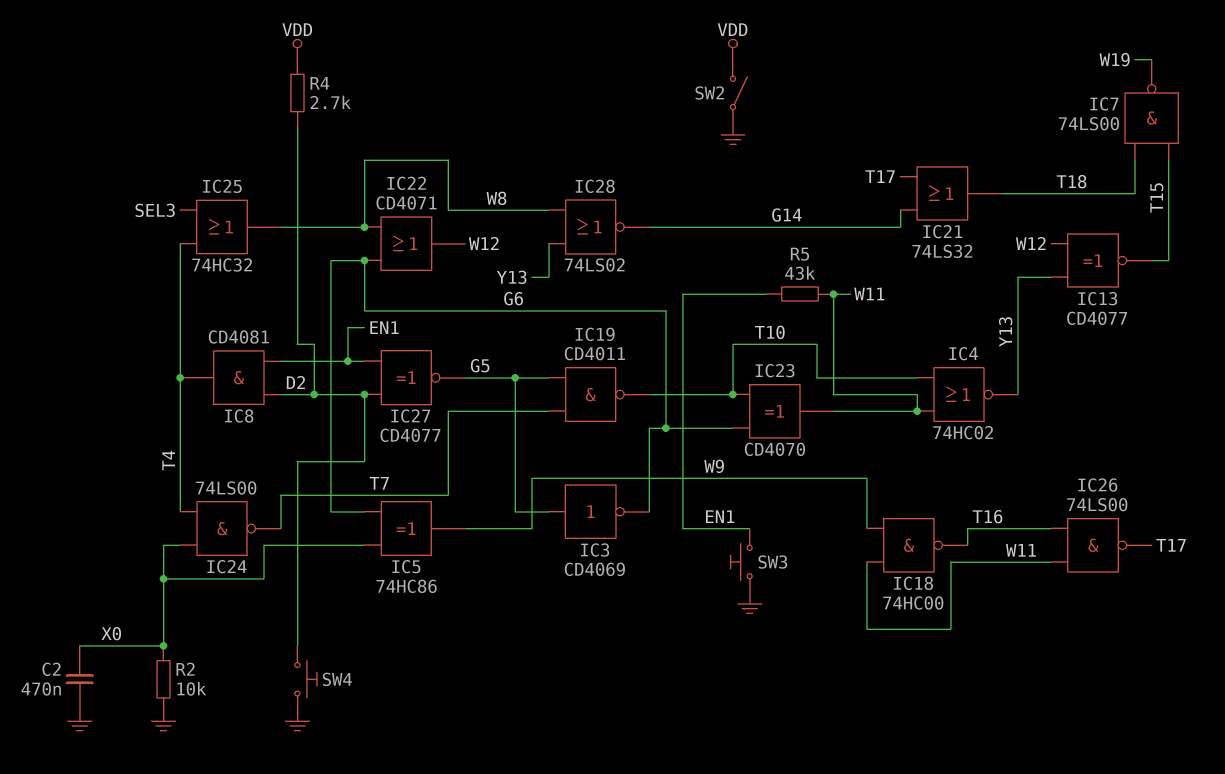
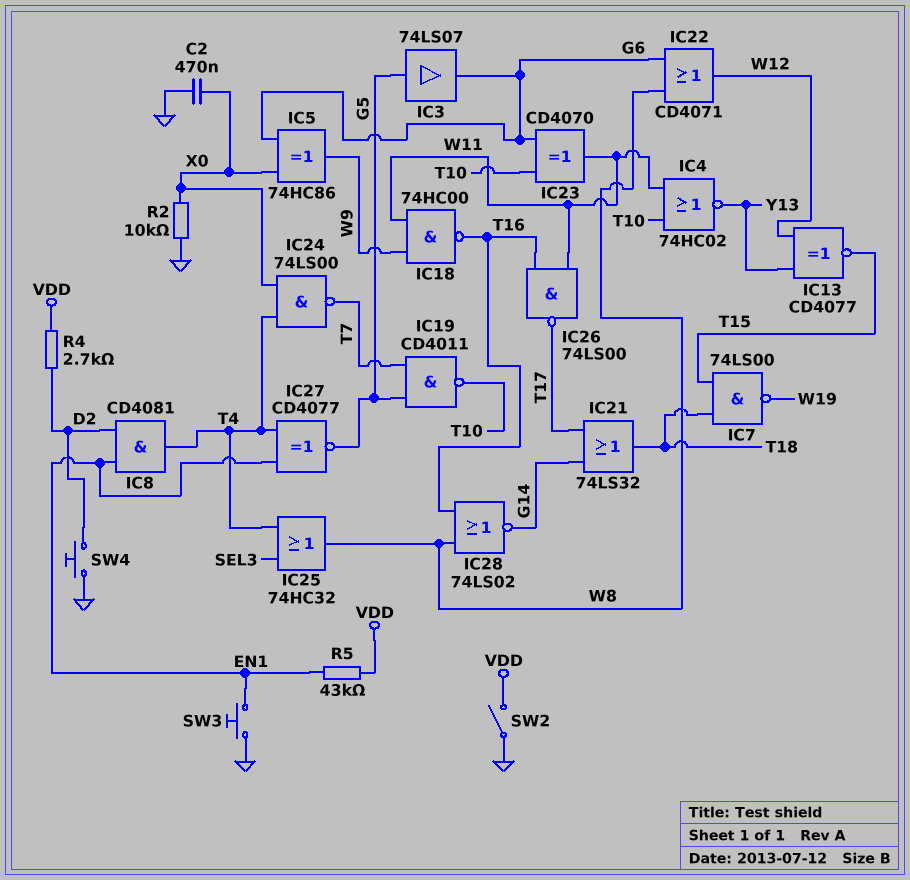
IC3: NOT CD4069 (in G5, out G6) -> buffer 74LS07 (in G5, out G6)
IC27: XNOR CD4077 (in D2, in EN1, out G5) -> XNOR CD4077 (in EN1, in T4, out G5)
IC28: NOR 74LS02 (in W8, in Y13, out G14) -> NOR 74LS02 (in T16, in W8, out G14)
R5: 43k (EN1, W11) -> 43k (EN1, VDD)

